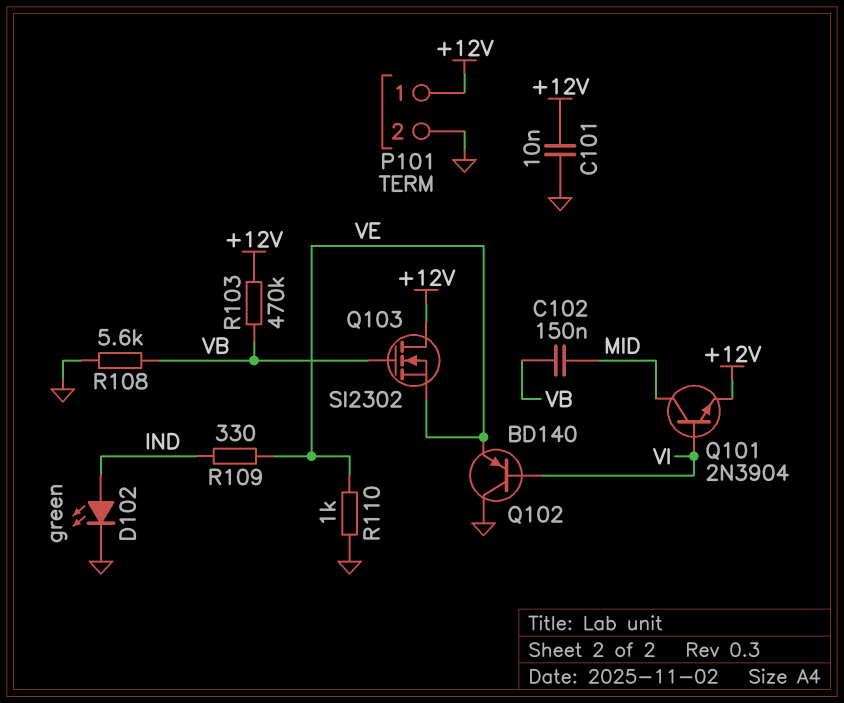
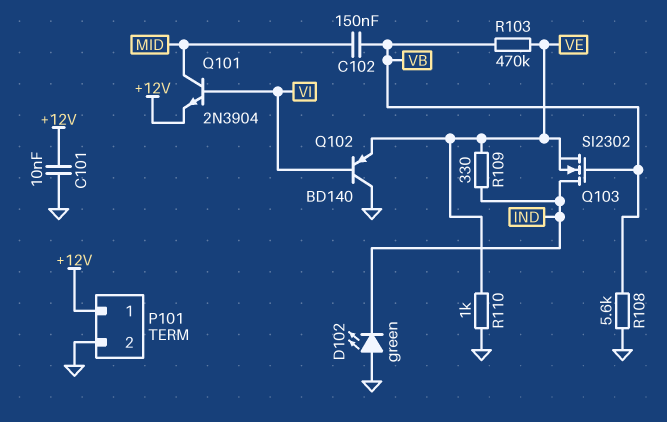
D102: LED green (A IND, K GND) -> LED green (A GND, K IND)
Q103: NMOS SI2302 (G VB, D +12V, S VE) -> NMOS SI2302 (G VB, D IND, S VE)
R103: 470k (+12V, VB) -> 470k (VB, VE)

